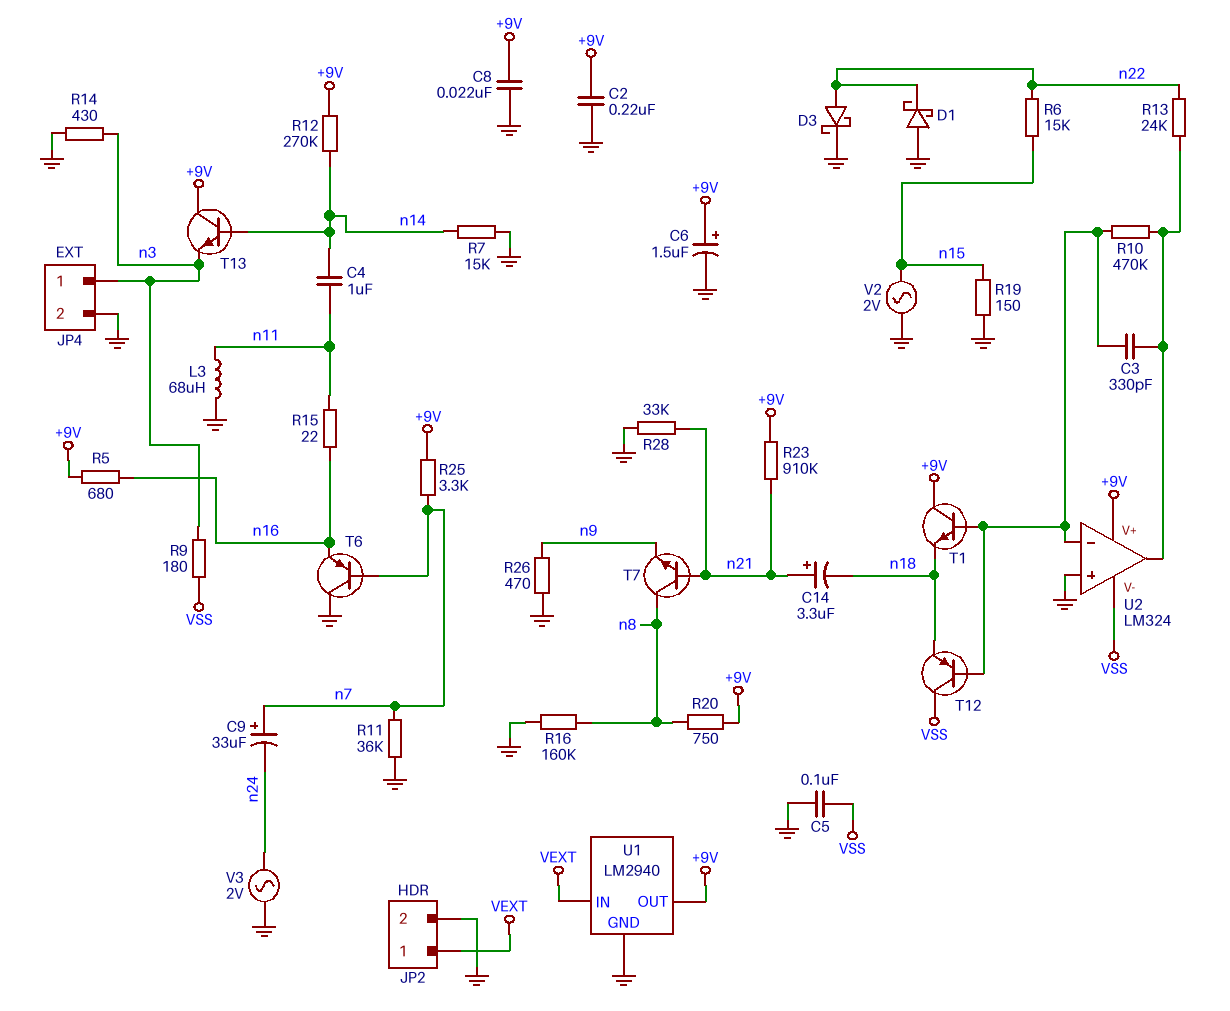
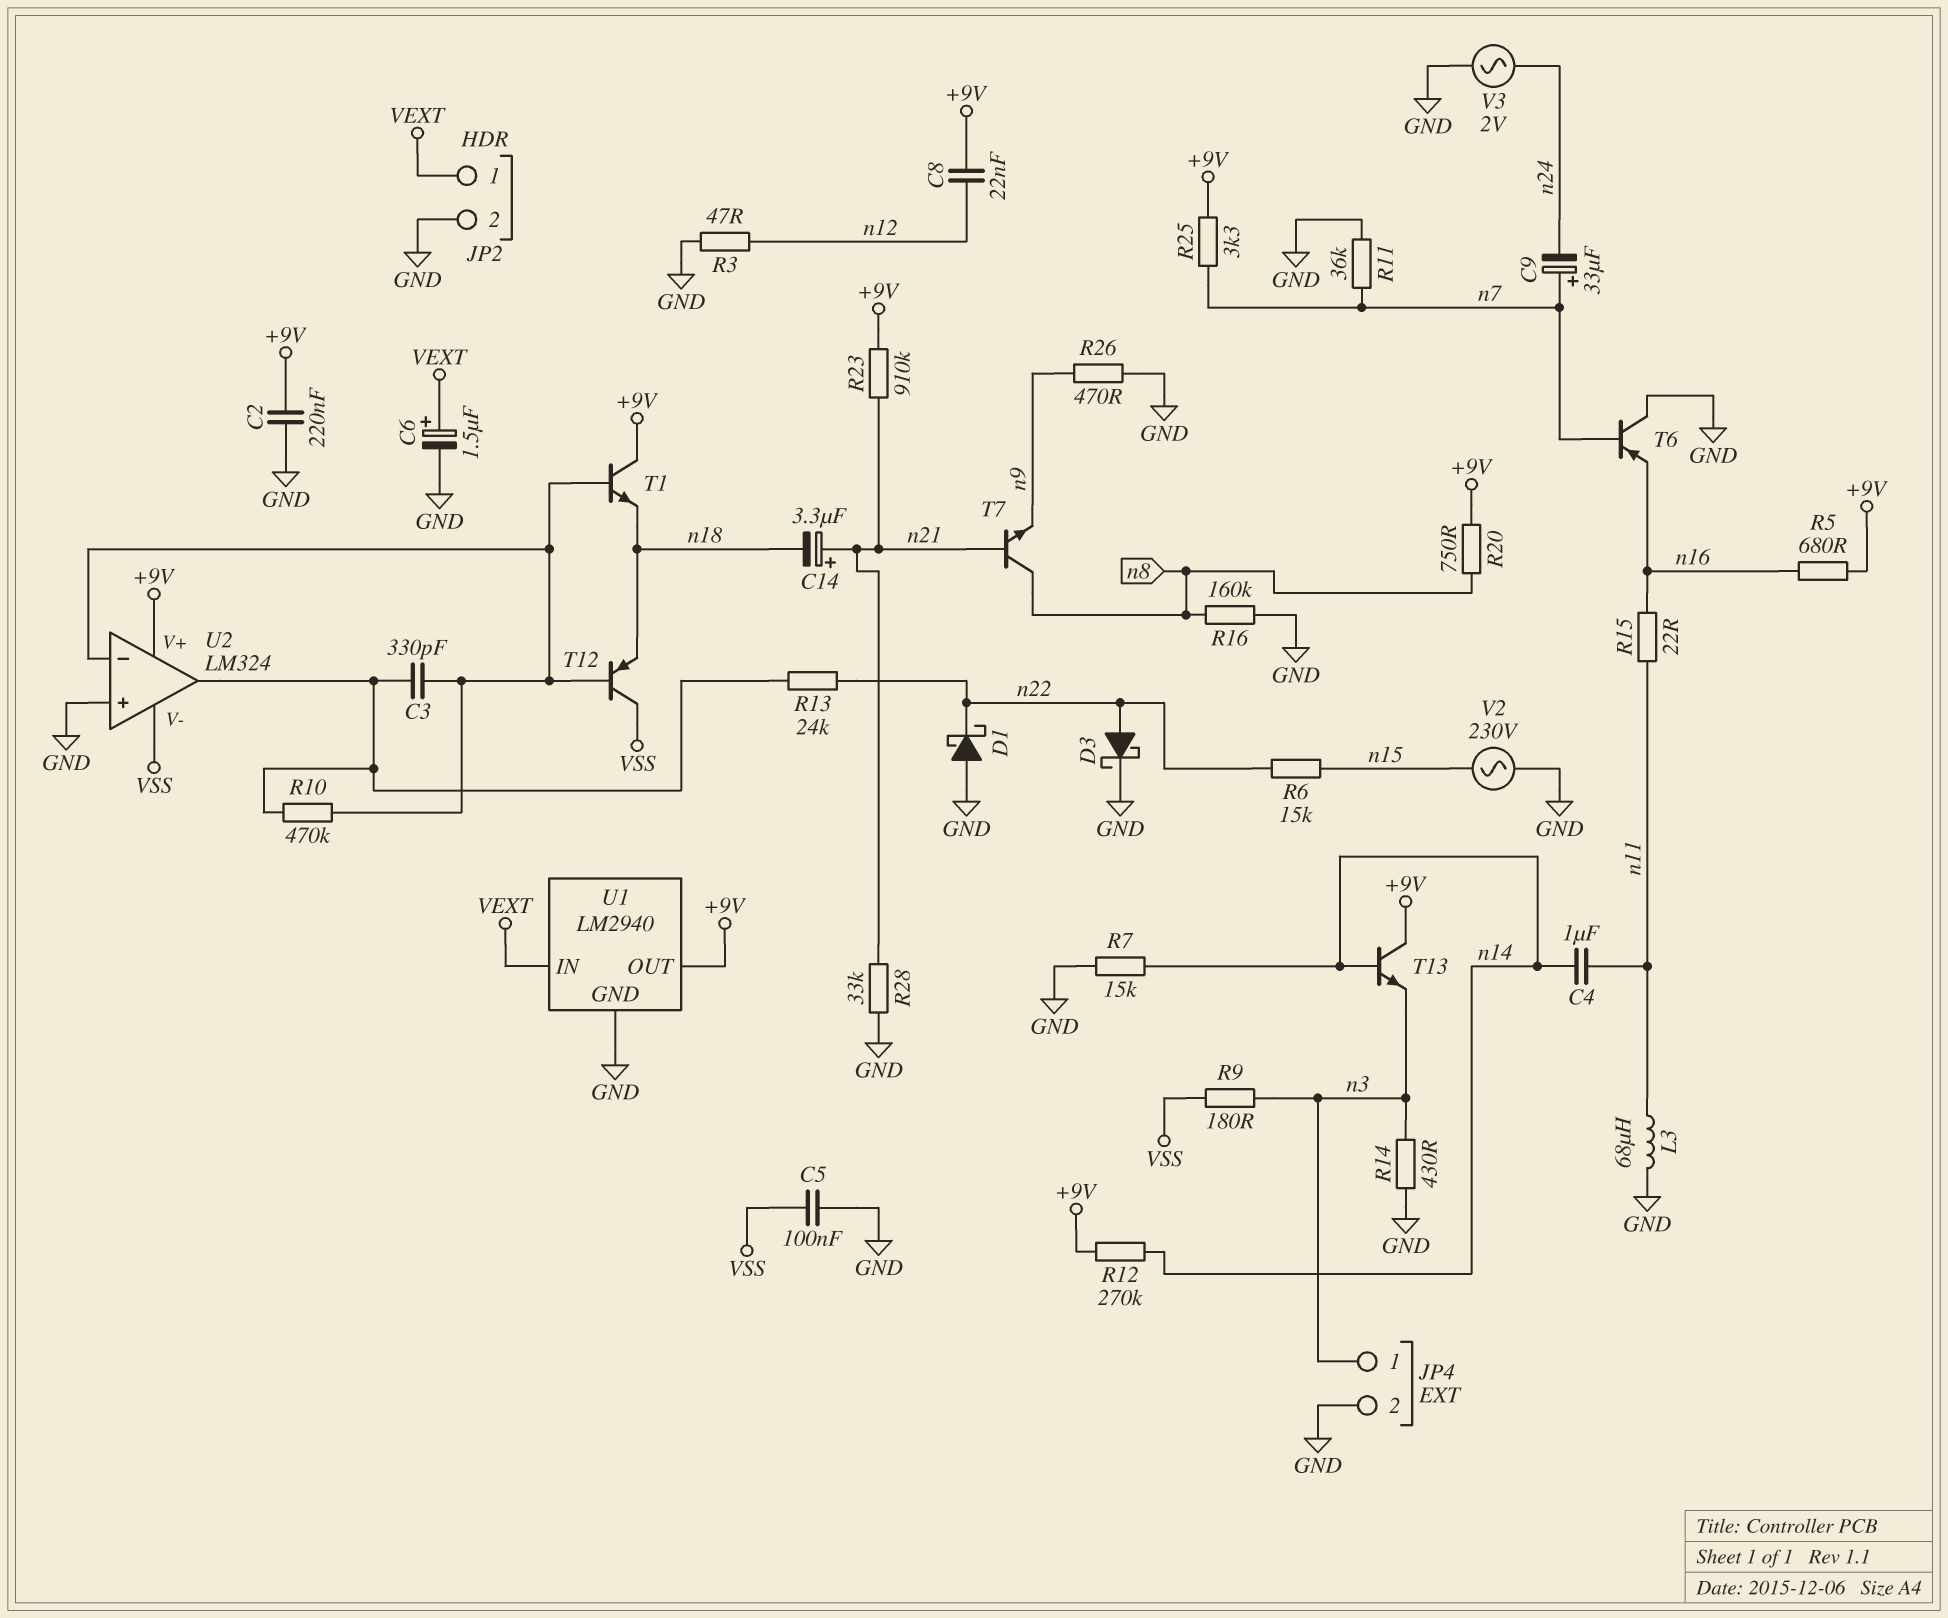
C6: 1.5uF (plus +9V, minus GND) -> 1.5uF (plus VEXT, minus GND)
C8: 22nF (+9V, GND) -> 22nF (+9V, n12)
R3: none -> 47 (GND, n12)
R19: 150 (GND, n15) -> none
V2: AC 2V (GND, n15) -> AC 230V (GND, n15)

